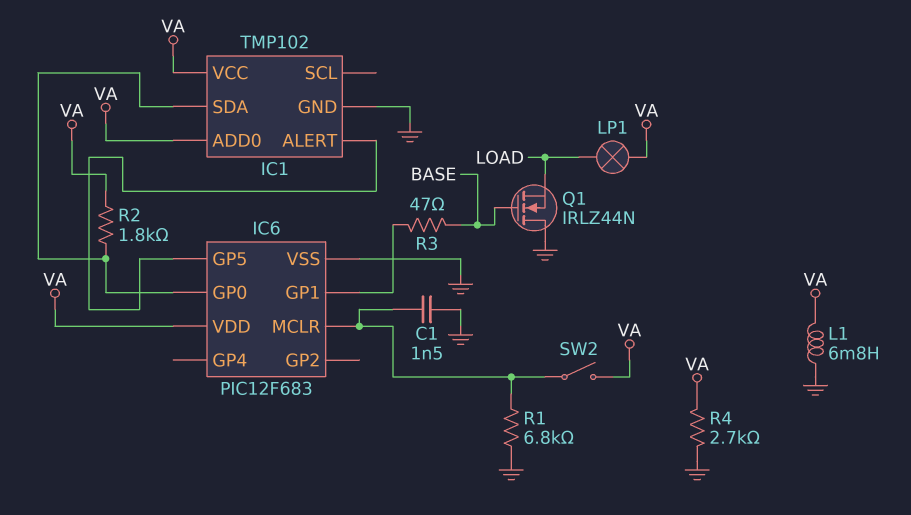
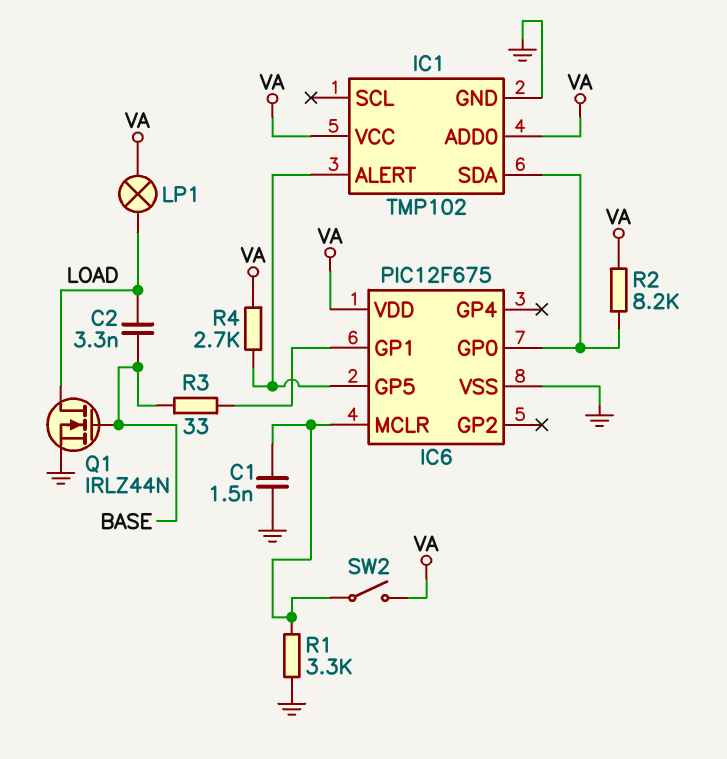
C2: none -> 3.3nF (BASE, LOAD)
IC6: PIC12F683 -> PIC12F675
L1: 6.8mH (GND, VA) -> none
Q1: NMOS IRLZ44N (G BASE, D GND, S LOAD) -> NMOS IRLZ44N (G BASE, D LOAD, S GND)
R1: 6.8k (GND, IC6/MCLR) -> 3.3k (GND, IC6/MCLR)
R2: 1.8k (IC1/SDA, VA) -> 8.2k (IC1/SDA, VA)
R3: 47 (BASE, IC6/GP1) -> 33 (BASE, IC6/GP1)
R4: 2.7k (GND, VA) -> 2.7k (IC1/ALERT, VA)

